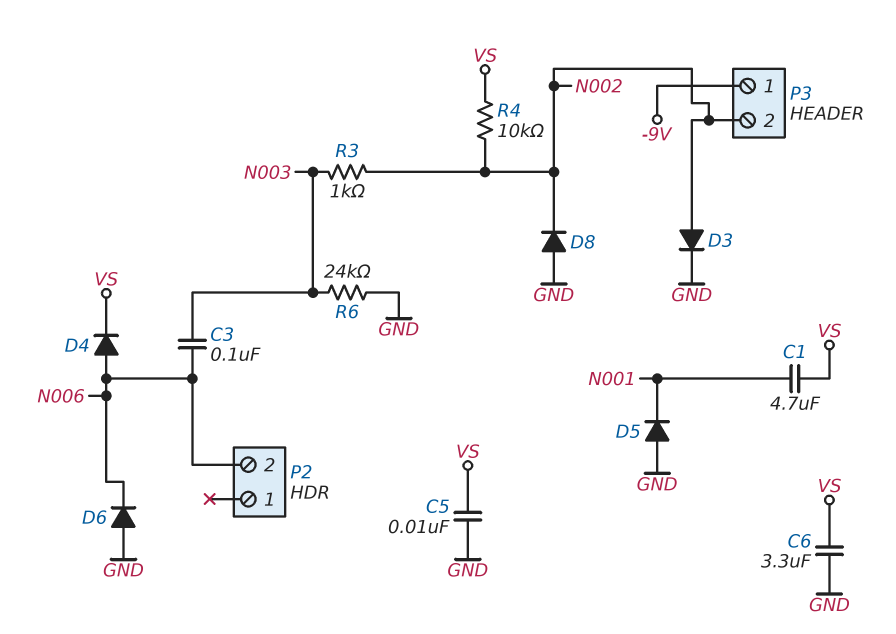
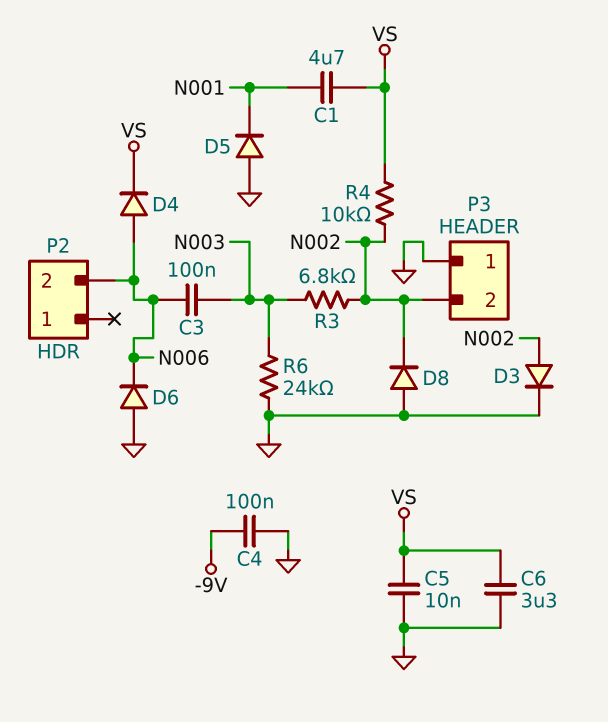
C4: none -> 100nF (-9V, GND)
P3 pin 1: -9V -> GND
R3: 1k (N002, N003) -> 6.8k (N002, N003)

